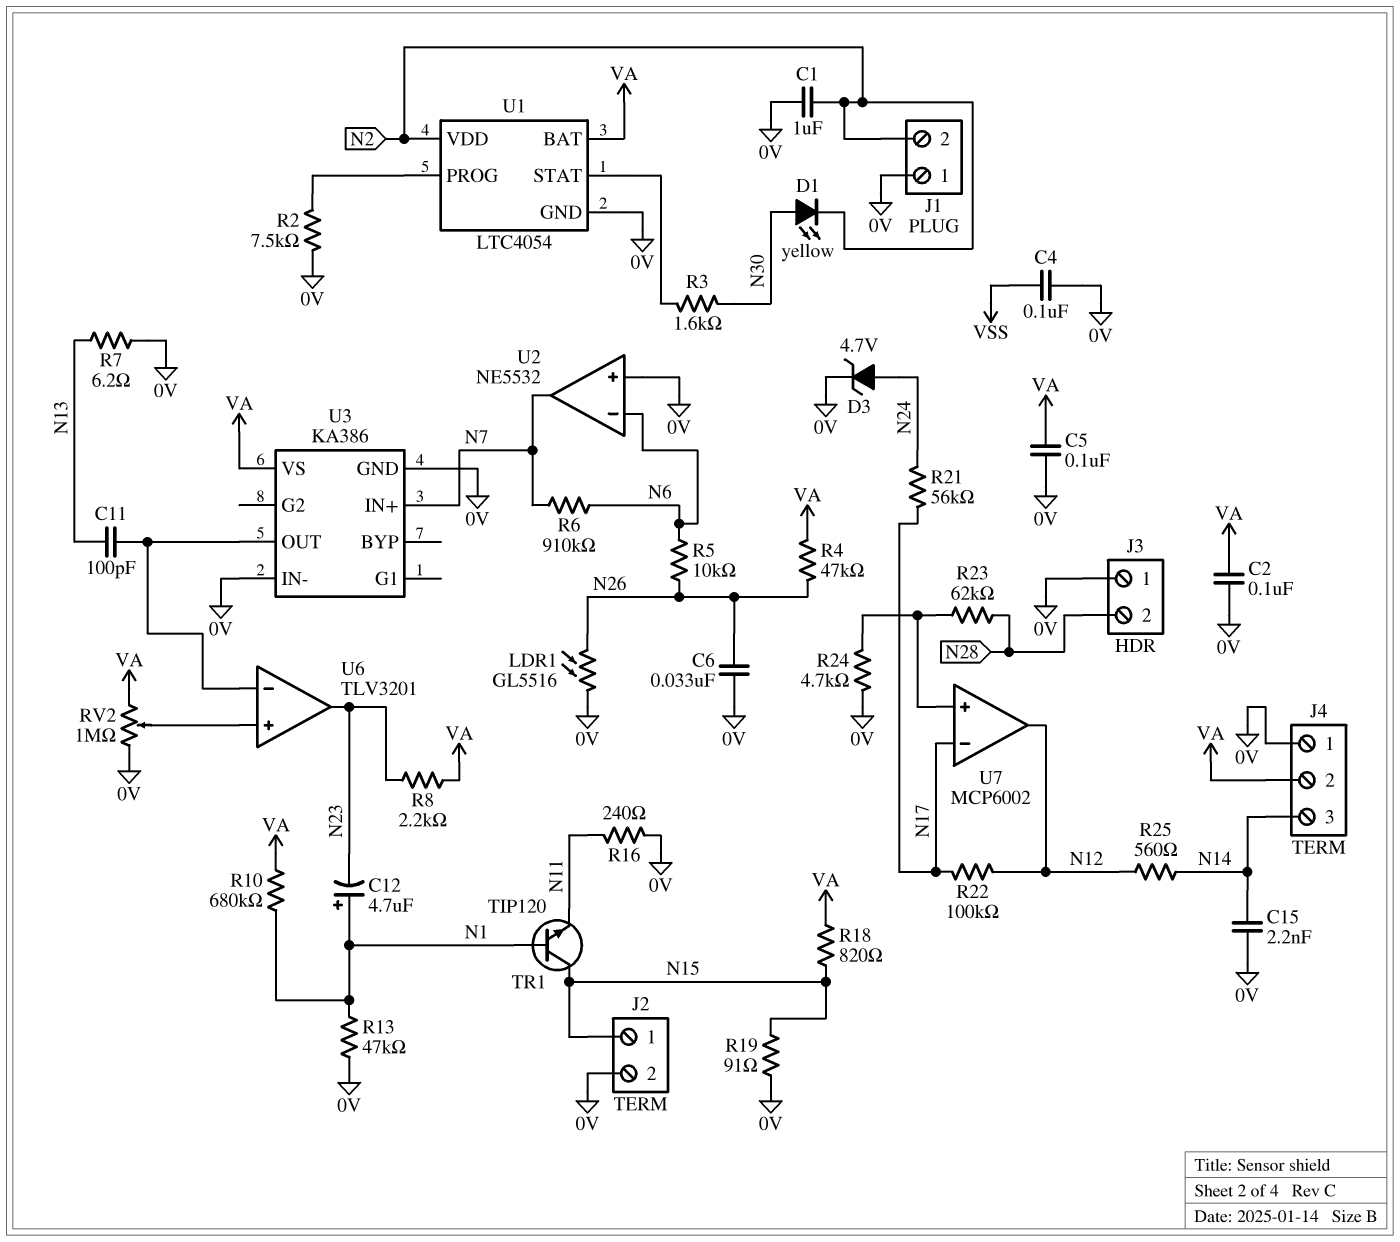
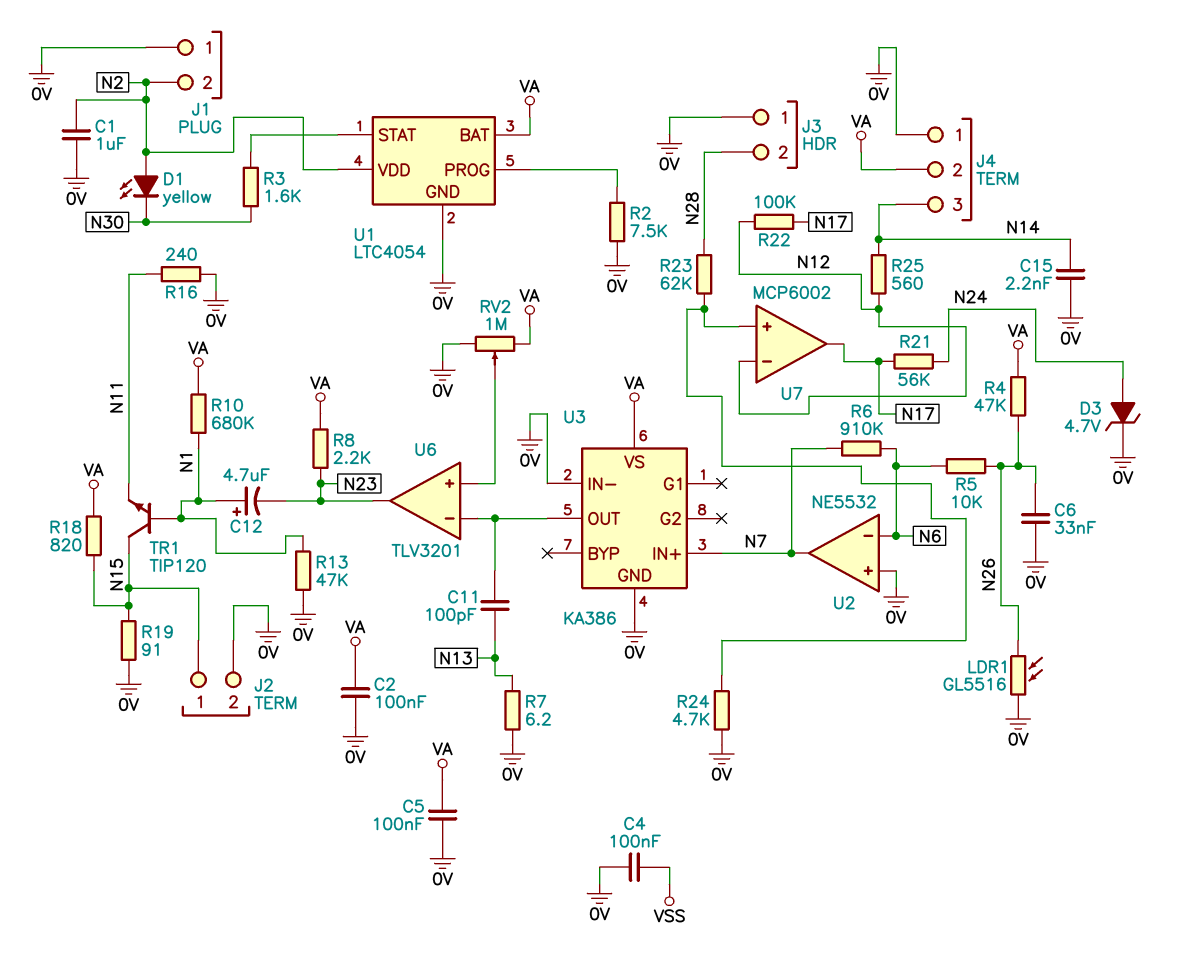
D1: LED yellow (A N30, K N2) -> LED yellow (A N2, K N30)
U7 pin in-: N17 -> N12
U7 pin out: N12 -> N17

